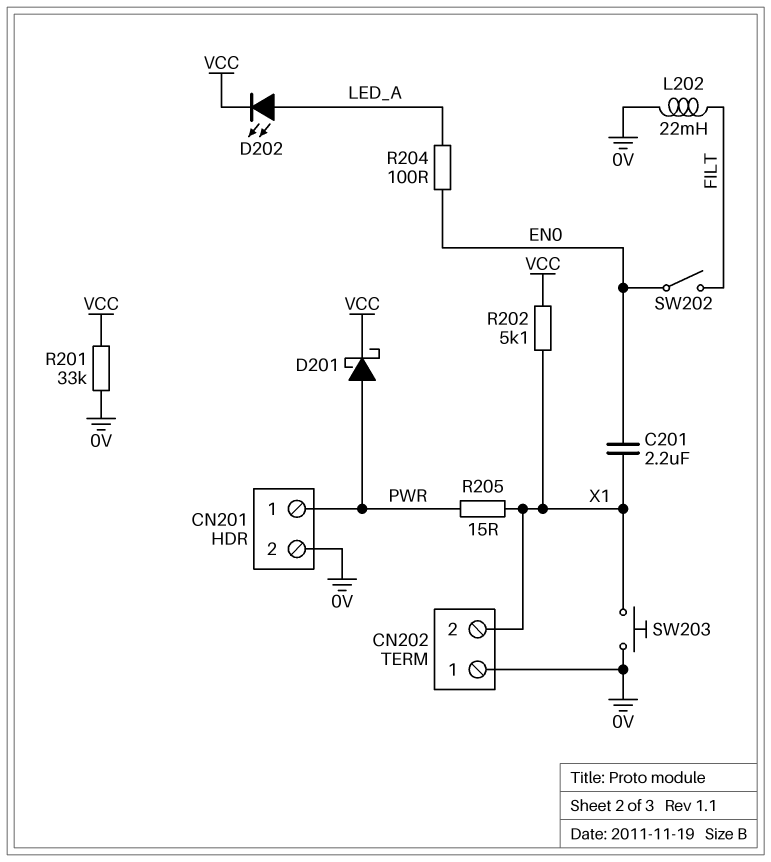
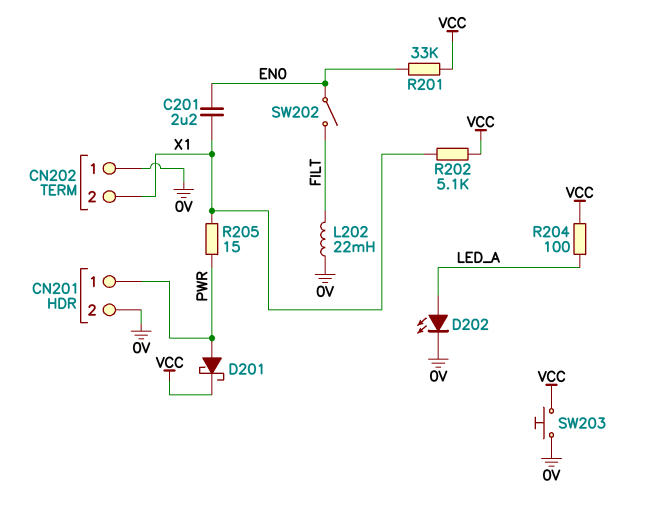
D202: LED (A LED_A, K VCC) -> LED (A LED_A, K 0V)
R201: 33k (0V, VCC) -> 33k (EN0, VCC)
R204: 100 (EN0, LED_A) -> 100 (LED_A, VCC)
SW203: button (0V, X1) -> button (0V, VCC)

